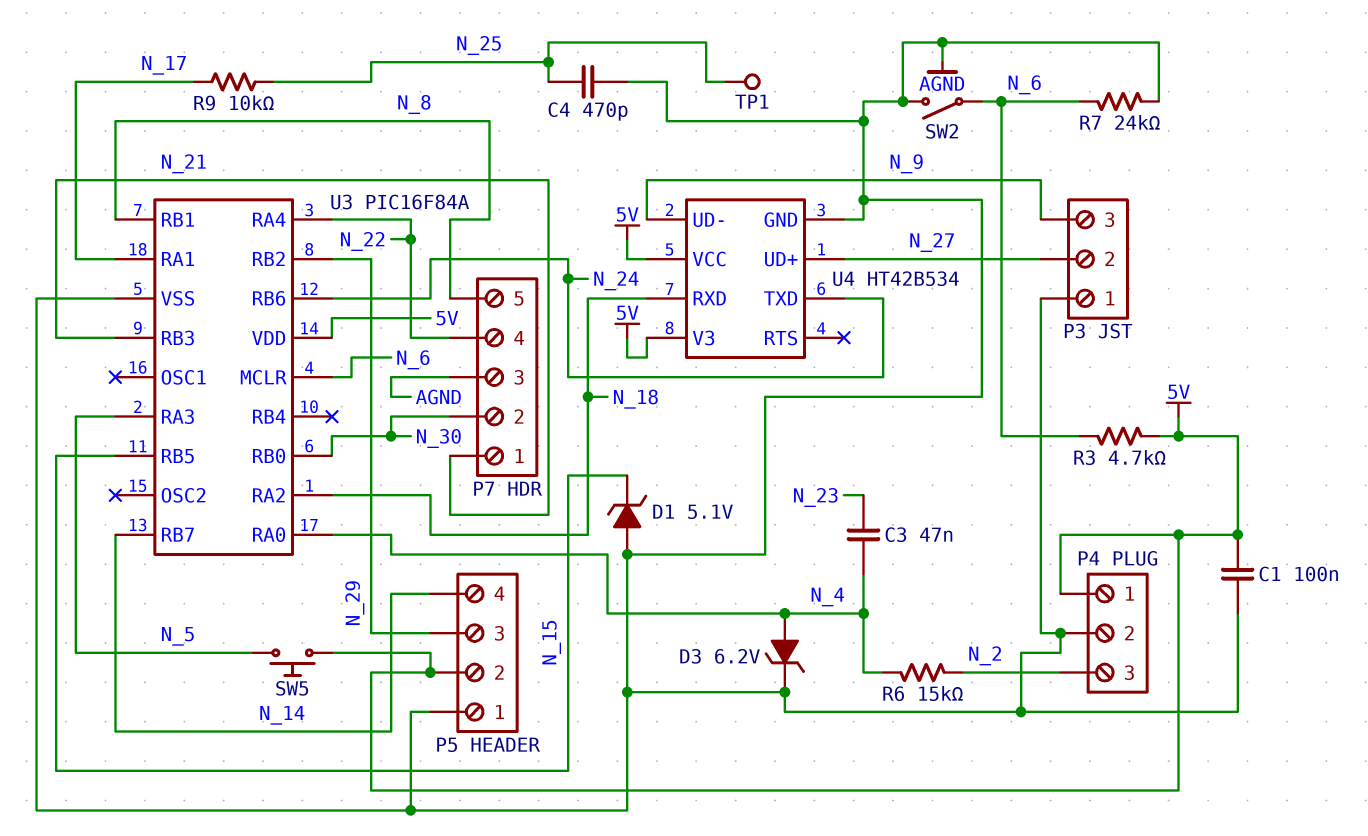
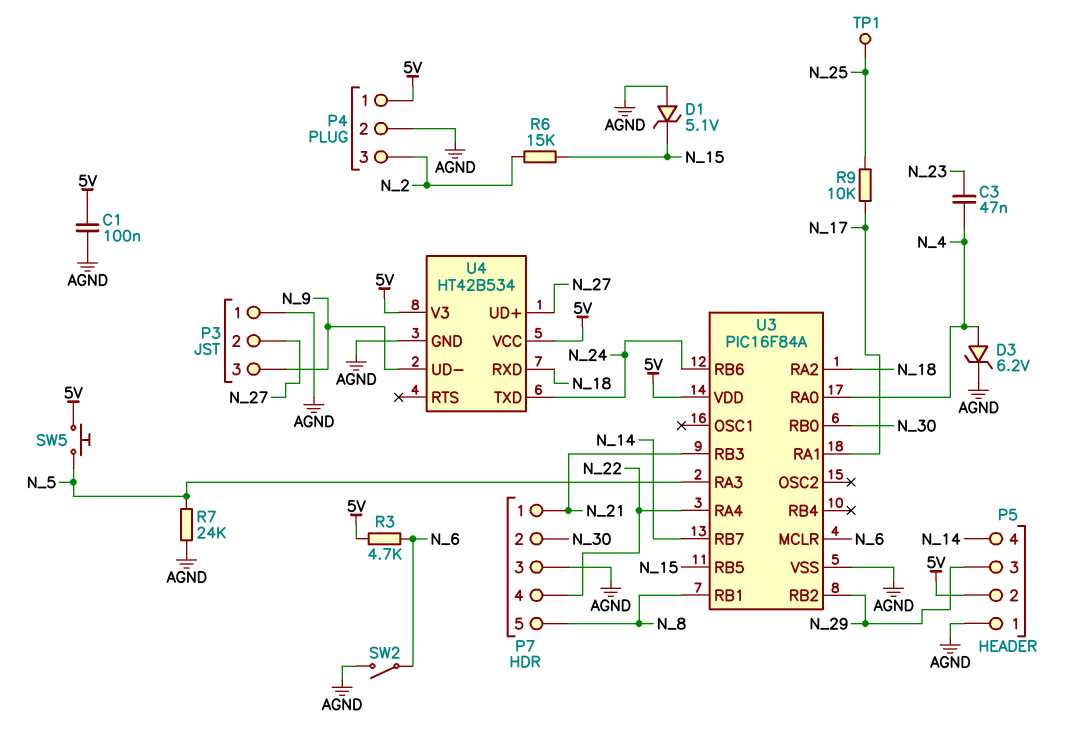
C4: 470pF (AGND, N_25) -> none
R6: 15k (N_2, N_4) -> 15k (N_2, N_15)
R7: 24k (AGND, N_6) -> 24k (AGND, N_5)

